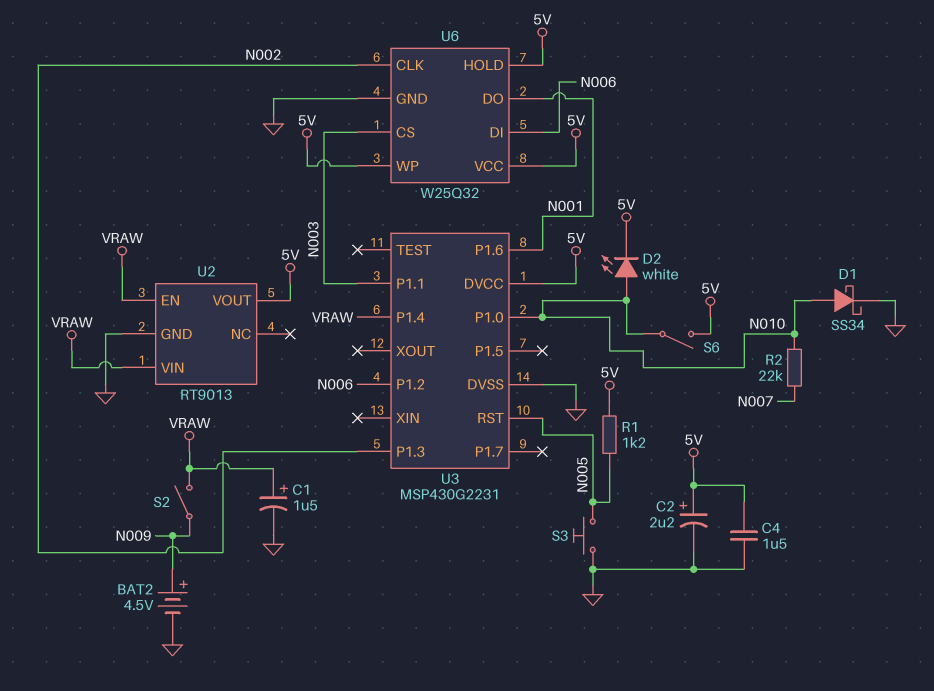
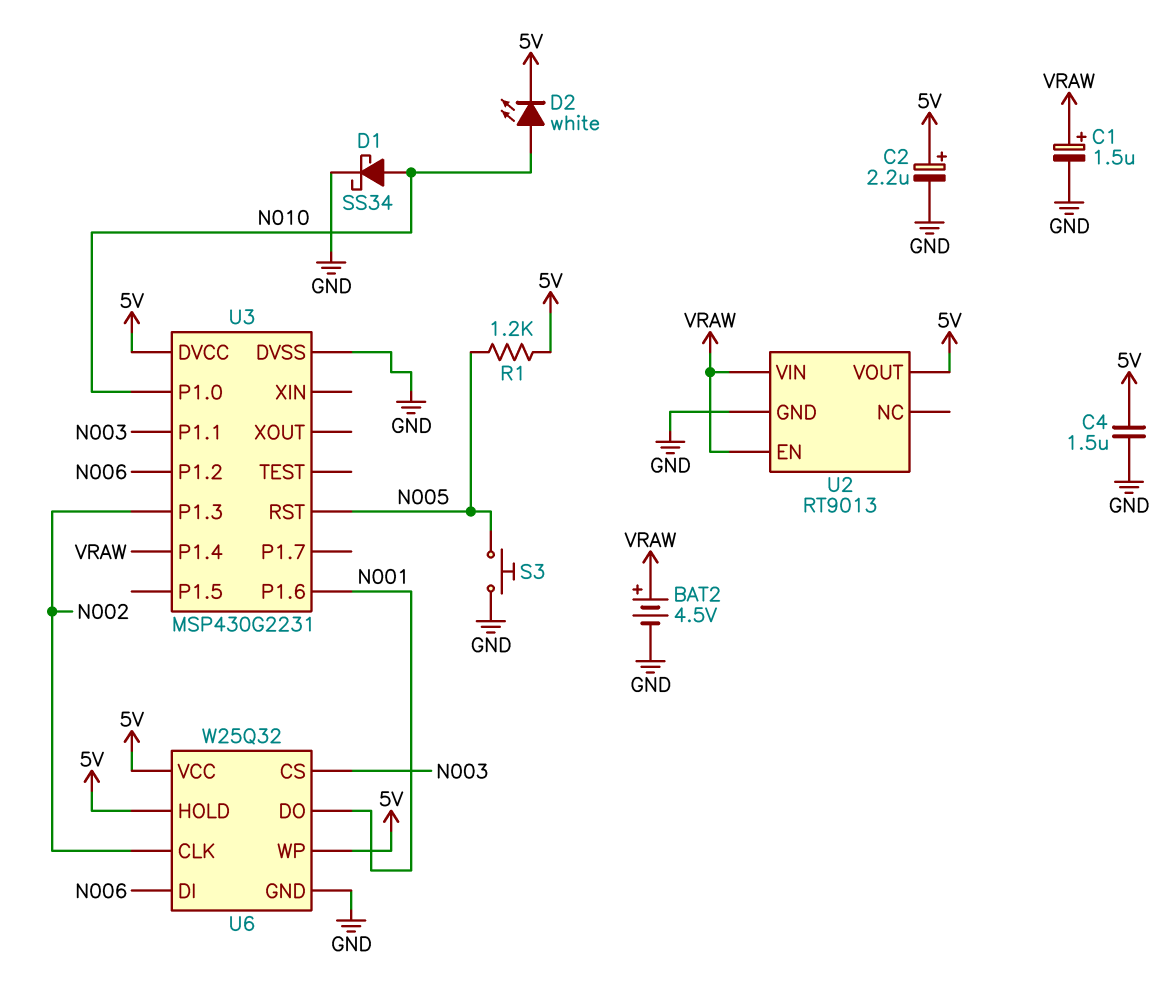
BAT2: 4.5V (plus N009, minus GND) -> 4.5V (plus VRAW, minus GND)
R2: 22k (N007, N010) -> none
S2: switch (N009, VRAW) -> none
S6: switch (5V, N010) -> none

